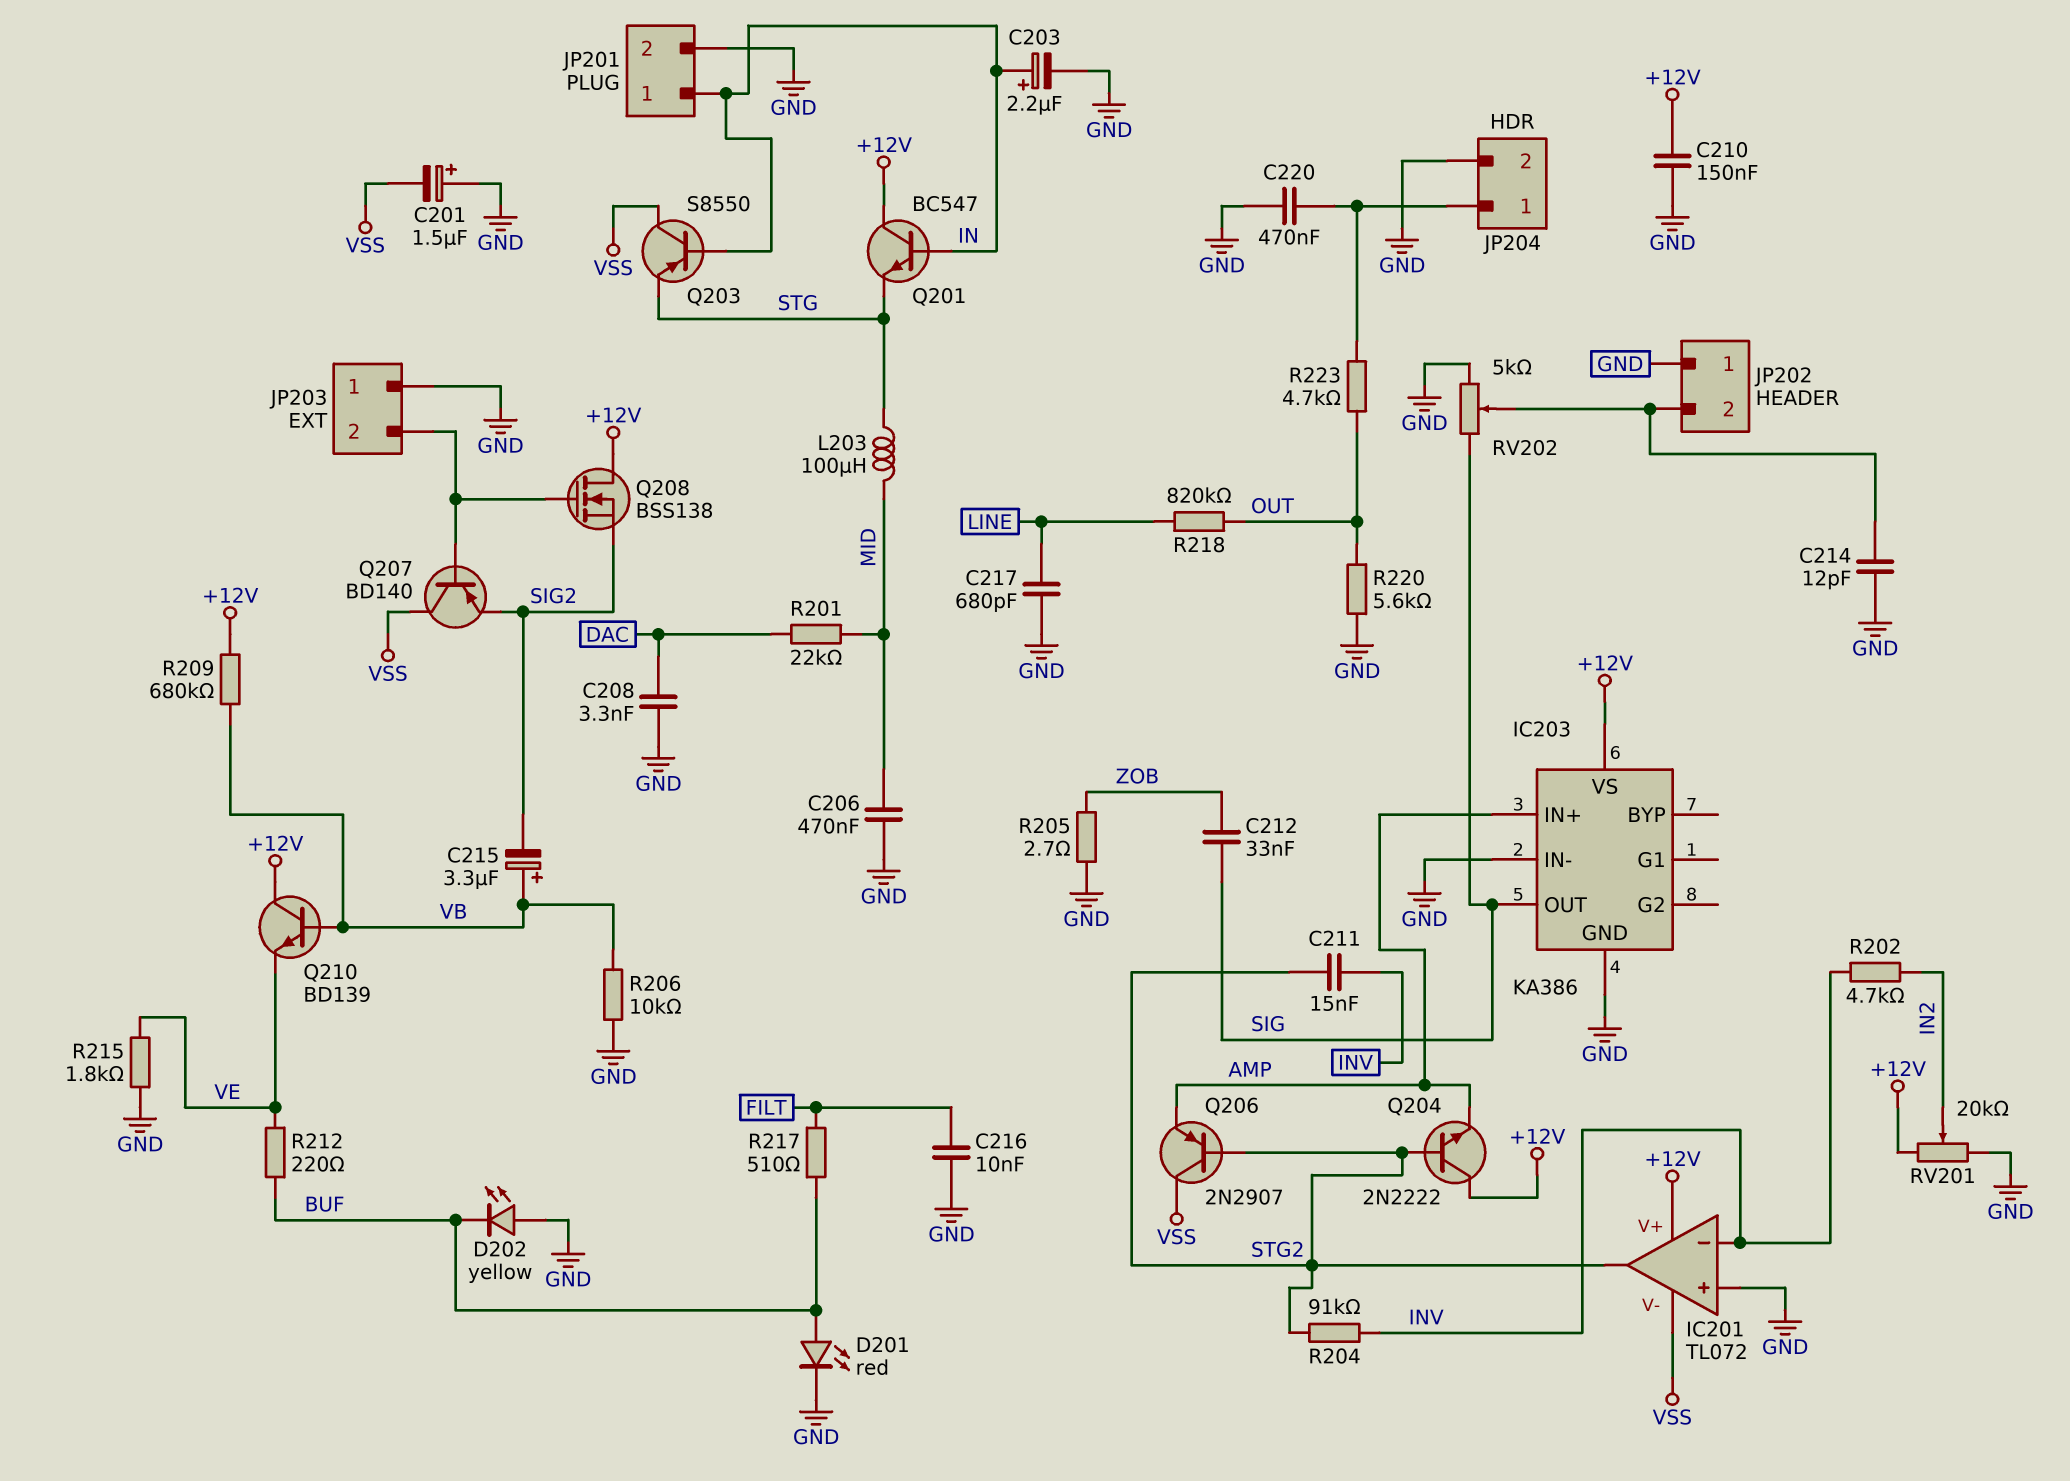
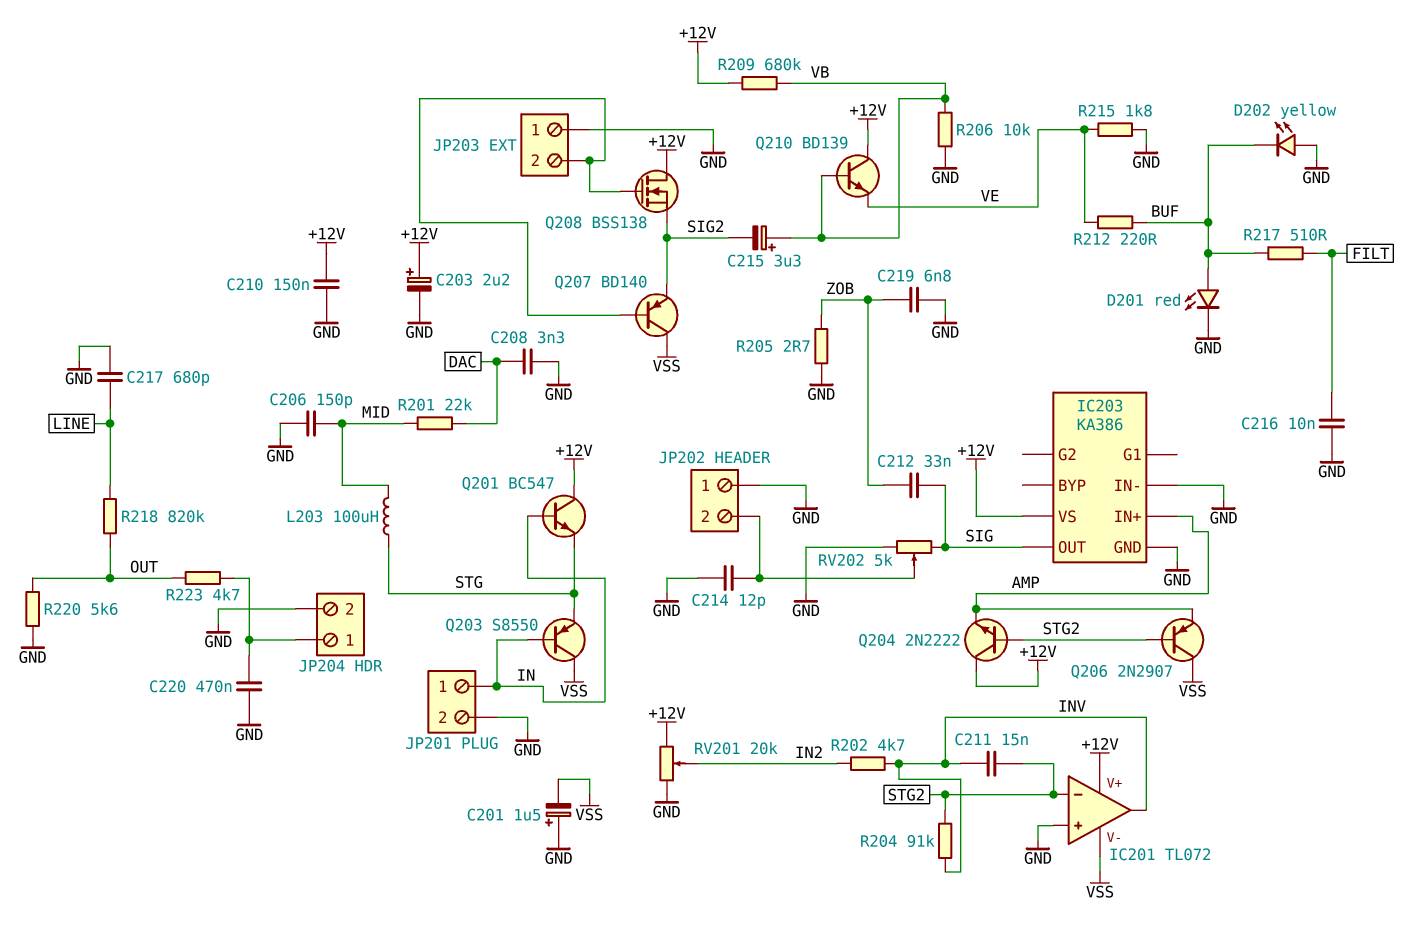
C203: 2.2uF (plus IN, minus GND) -> 2.2uF (plus +12V, minus GND)
C206: 470nF (GND, MID) -> 150pF (GND, MID)
C219: none -> 6.8nF (GND, ZOB)
IC201 pin in-: INV -> STG2
IC201 pin out: STG2 -> INV

